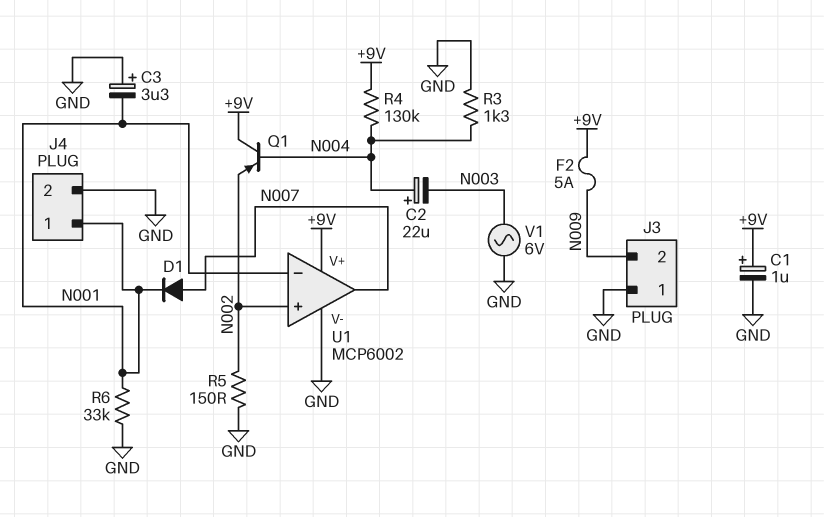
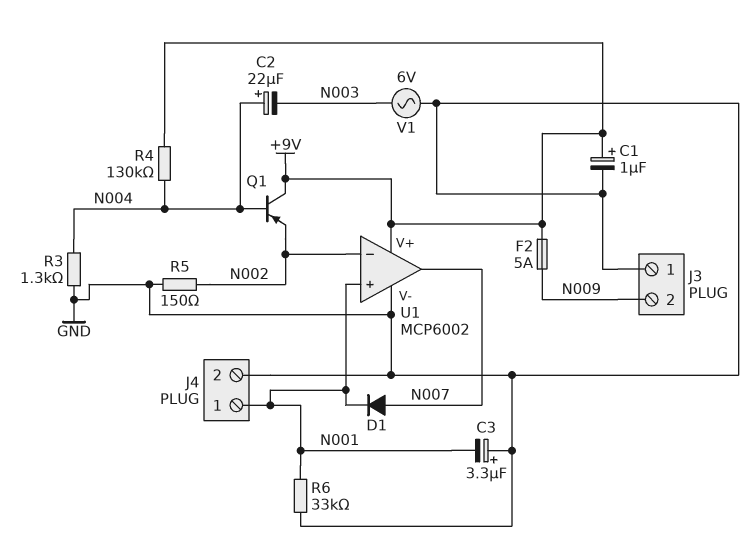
U1 pin in+: N002 -> N001
U1 pin in-: N001 -> N002

